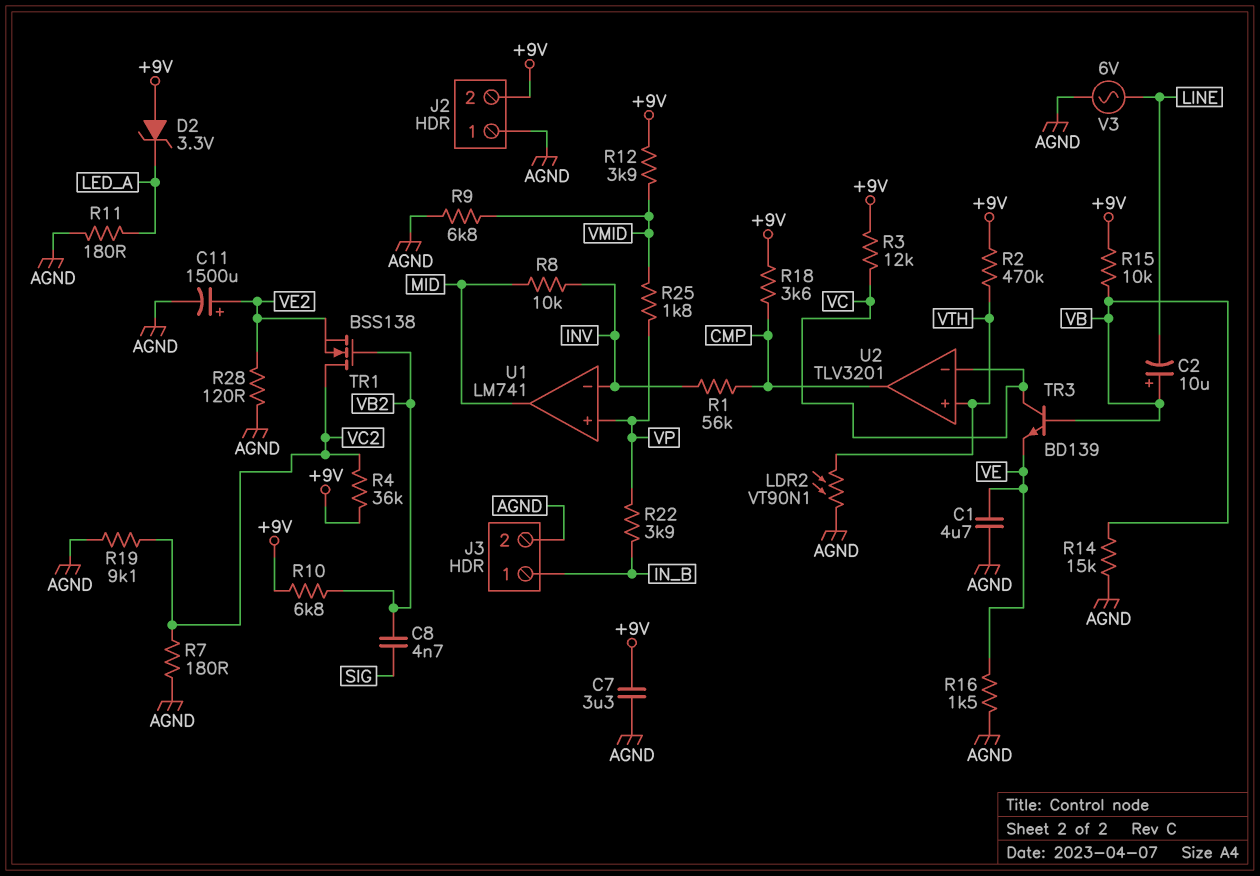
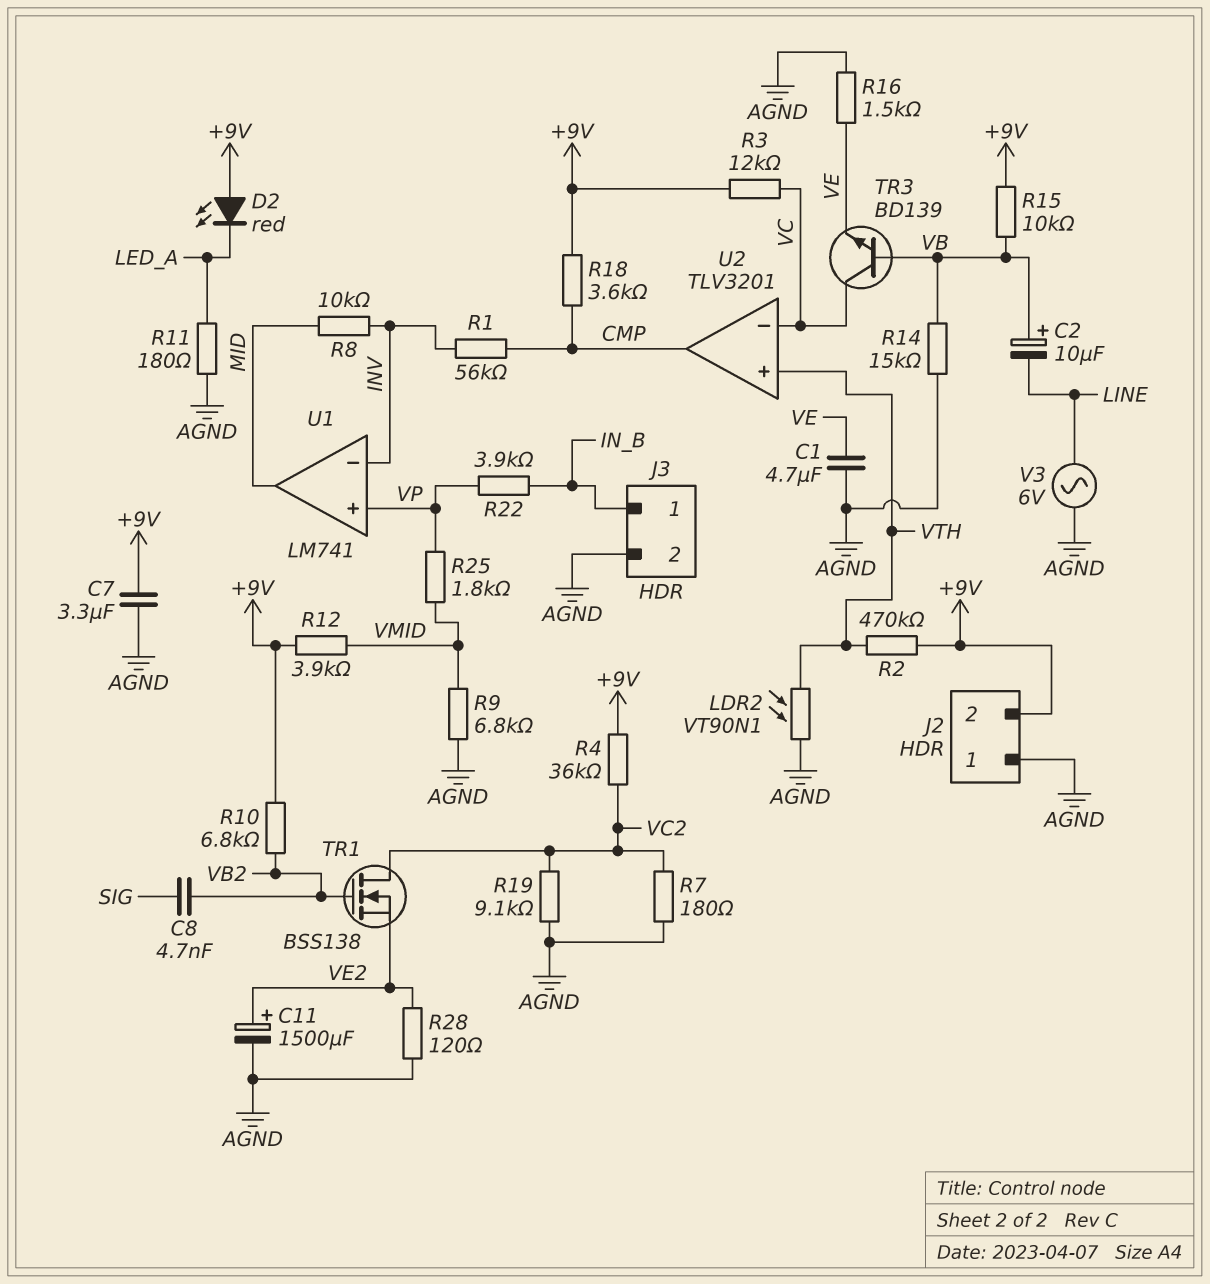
D2: zener 3.3V (A +9V, K LED_A) -> LED red (A +9V, K LED_A)

